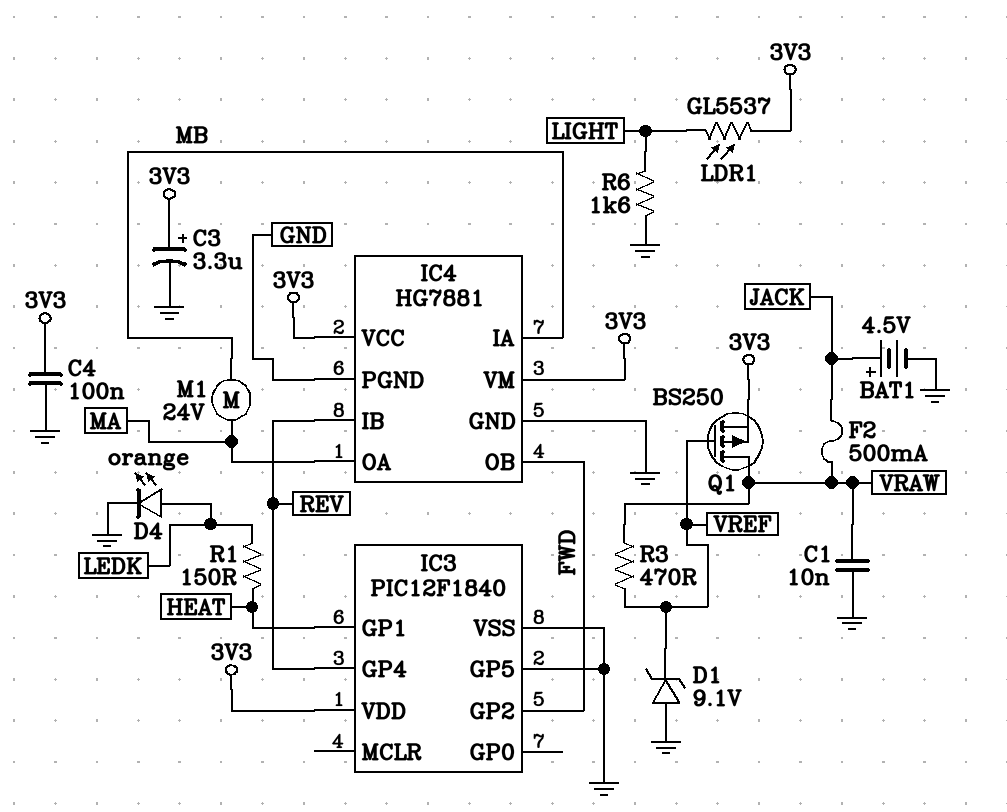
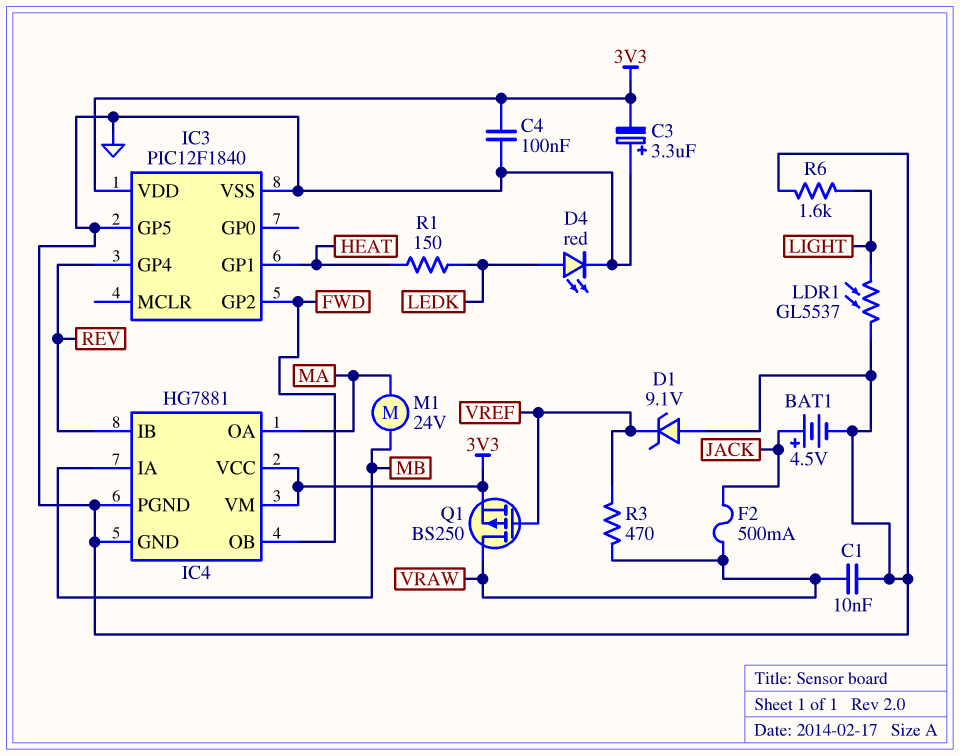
C3: 3.3uF (plus 3V3, minus GND) -> 3.3uF (plus GND, minus 3V3)
D4: LED orange (A LEDK, K GND) -> LED red (A LEDK, K GND)
LDR1: GL5537 (3V3, LIGHT) -> GL5537 (GND, LIGHT)

